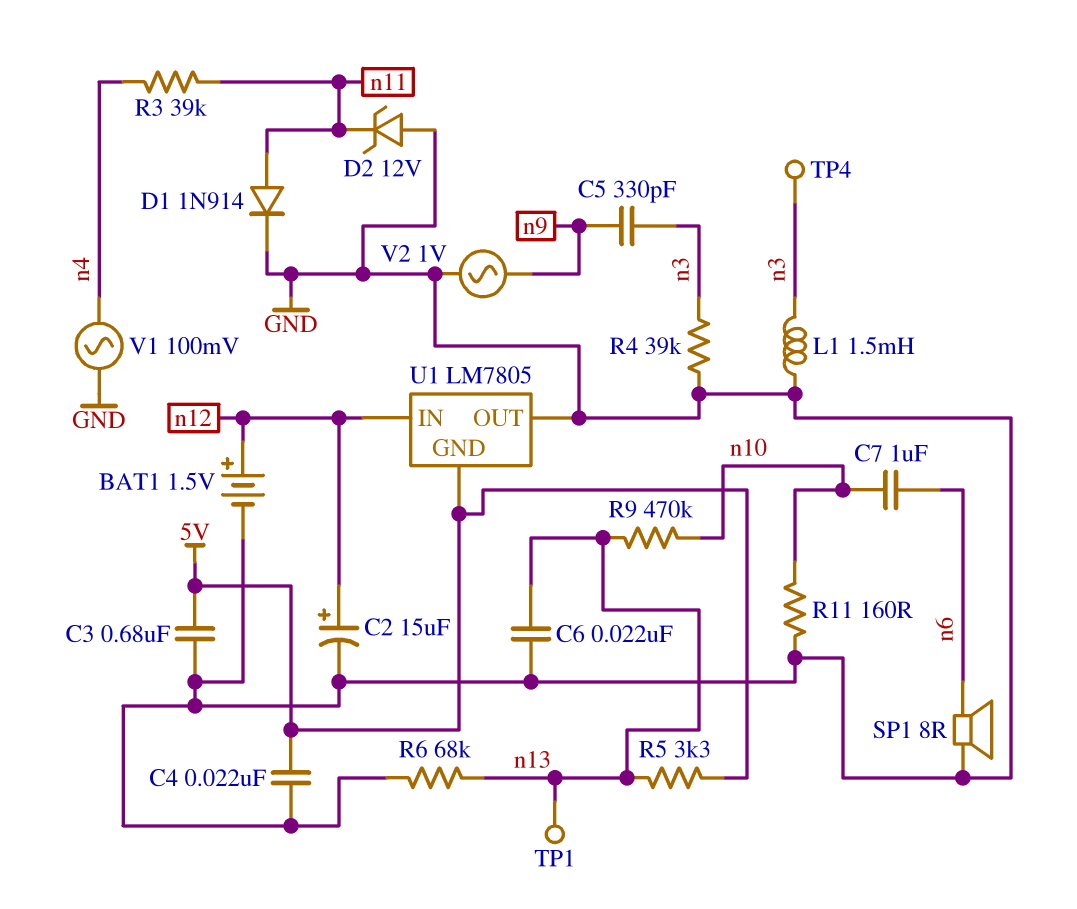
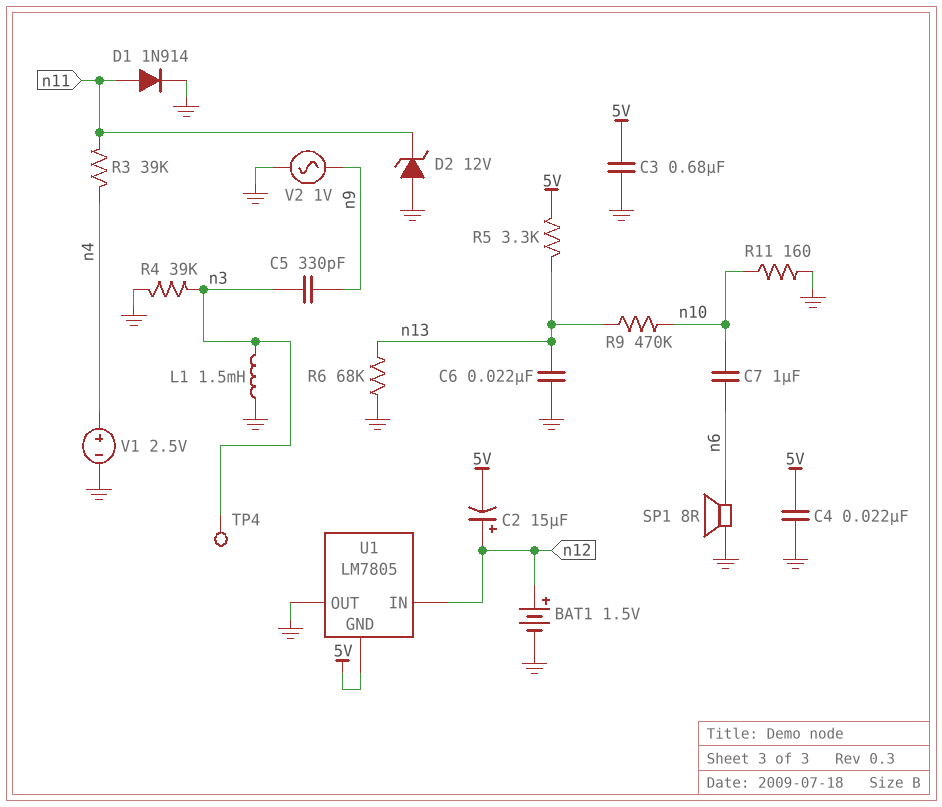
C2: 15uF (plus n12, minus GND) -> 15uF (plus n12, minus 5V)
TP1: test point (n13) -> none
V1: AC 100mV (GND, n4) -> 2.5V (plus n4, minus GND)

